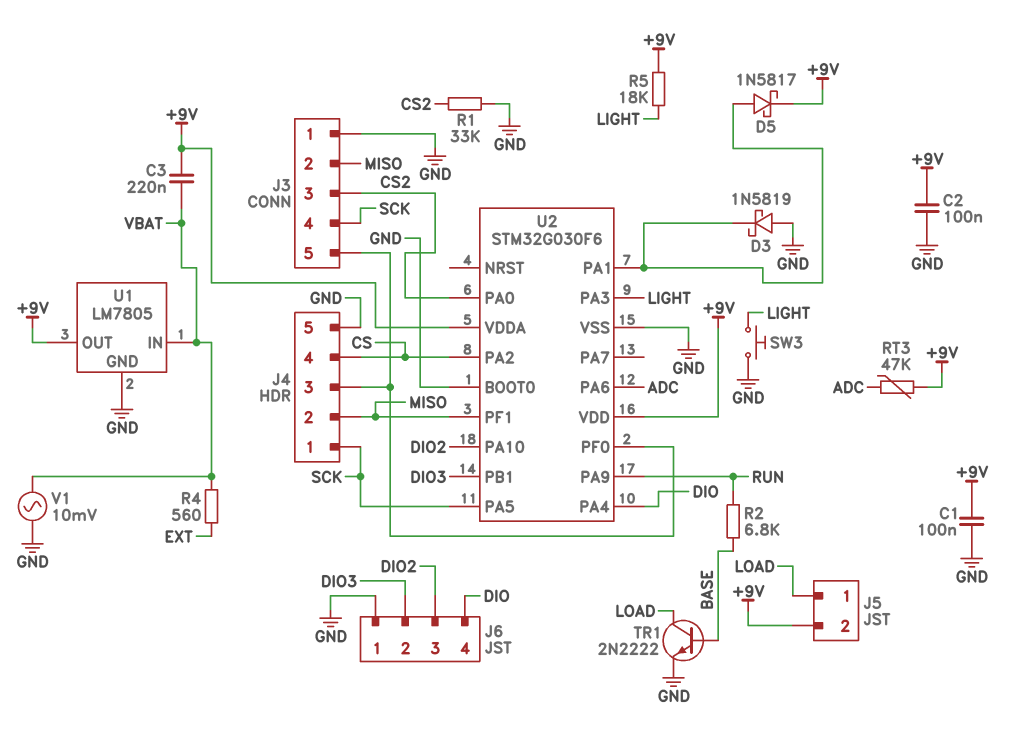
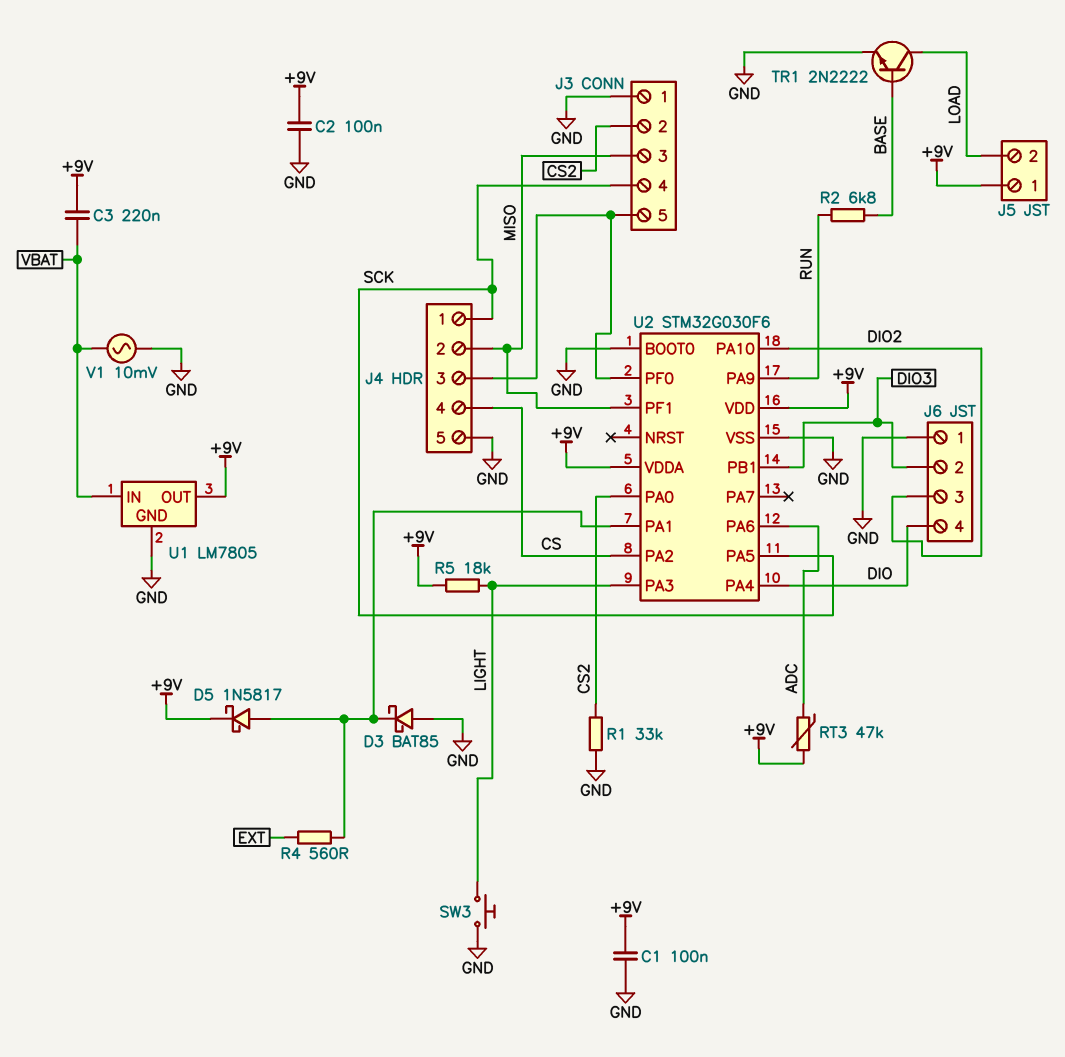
D3: schottky 1N5819 (A GND, K U2/PA1) -> schottky BAT85 (A GND, K U2/PA1)
J3 pin 2: MISO -> CS2
J3 pin 3: CS2 -> MISO
J5 pin 1: LOAD -> +9V
J5 pin 2: +9V -> LOAD
R4: 560 (EXT, VBAT) -> 560 (EXT, U2/PA1)

